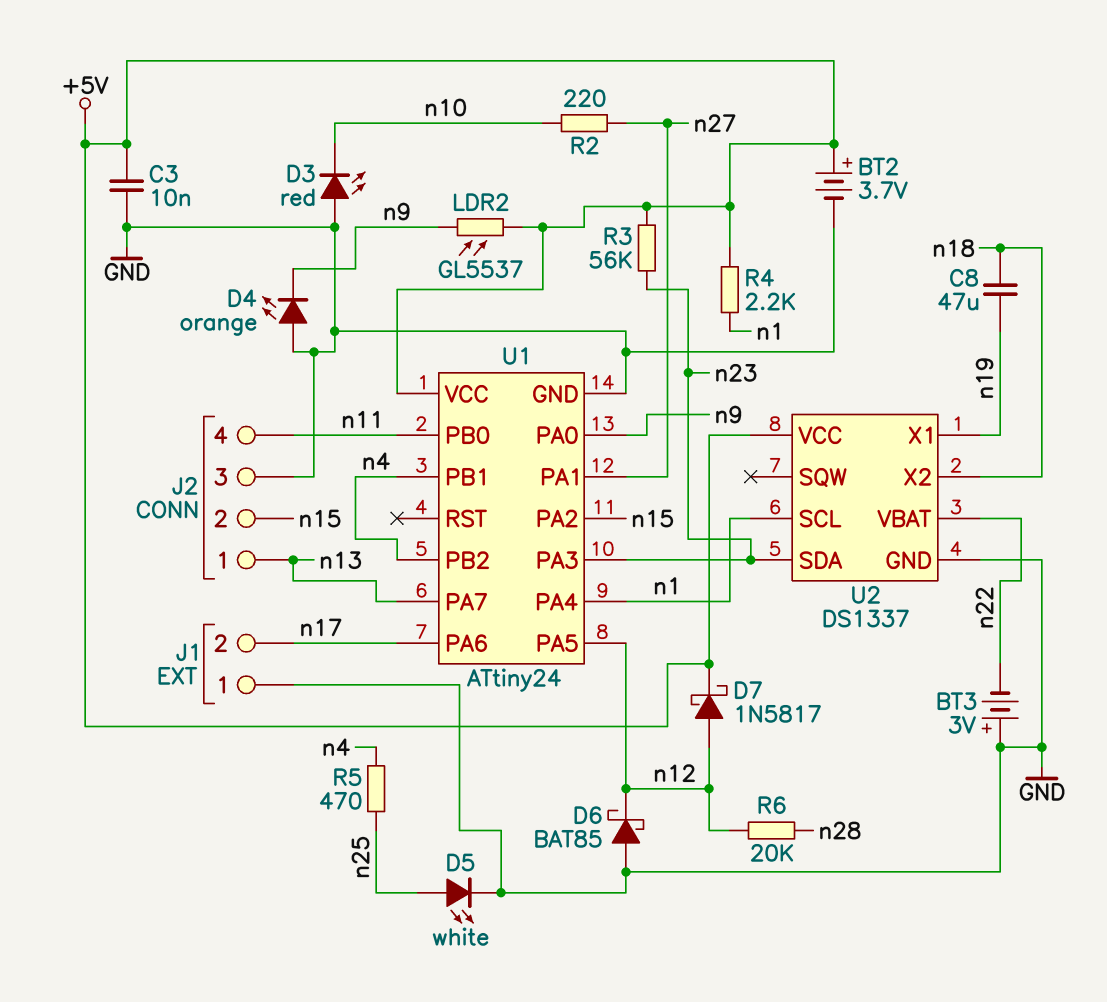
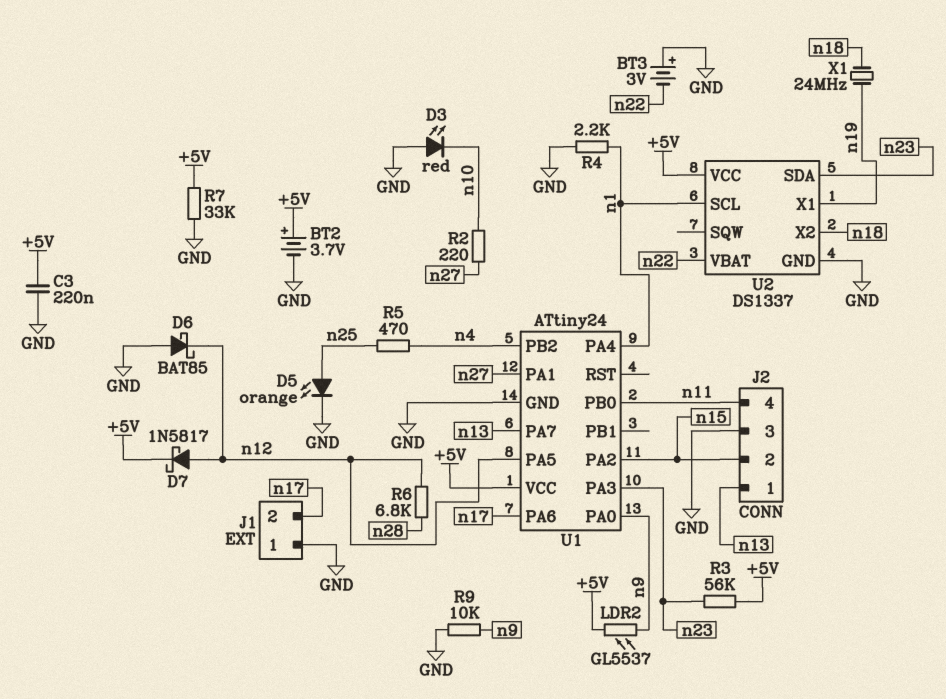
C3: 10nF (+5V, GND) -> 220nF (+5V, GND)
C8: 47uF (n18, n19) -> none
D4: LED orange (A GND, K n9) -> none
D5: LED white (A n25, K GND) -> LED orange (A n25, K GND)
R4: 2.2k (+5V, n1) -> 2.2k (GND, n1)
R6: 20k (n12, n28) -> 6.8k (n12, n28)
R7: none -> 33k (+5V, GND)
R9: none -> 10k (GND, n9)
U1 pin PB1: n4 -> none
X1: none -> 24MHz (n18, n19)

